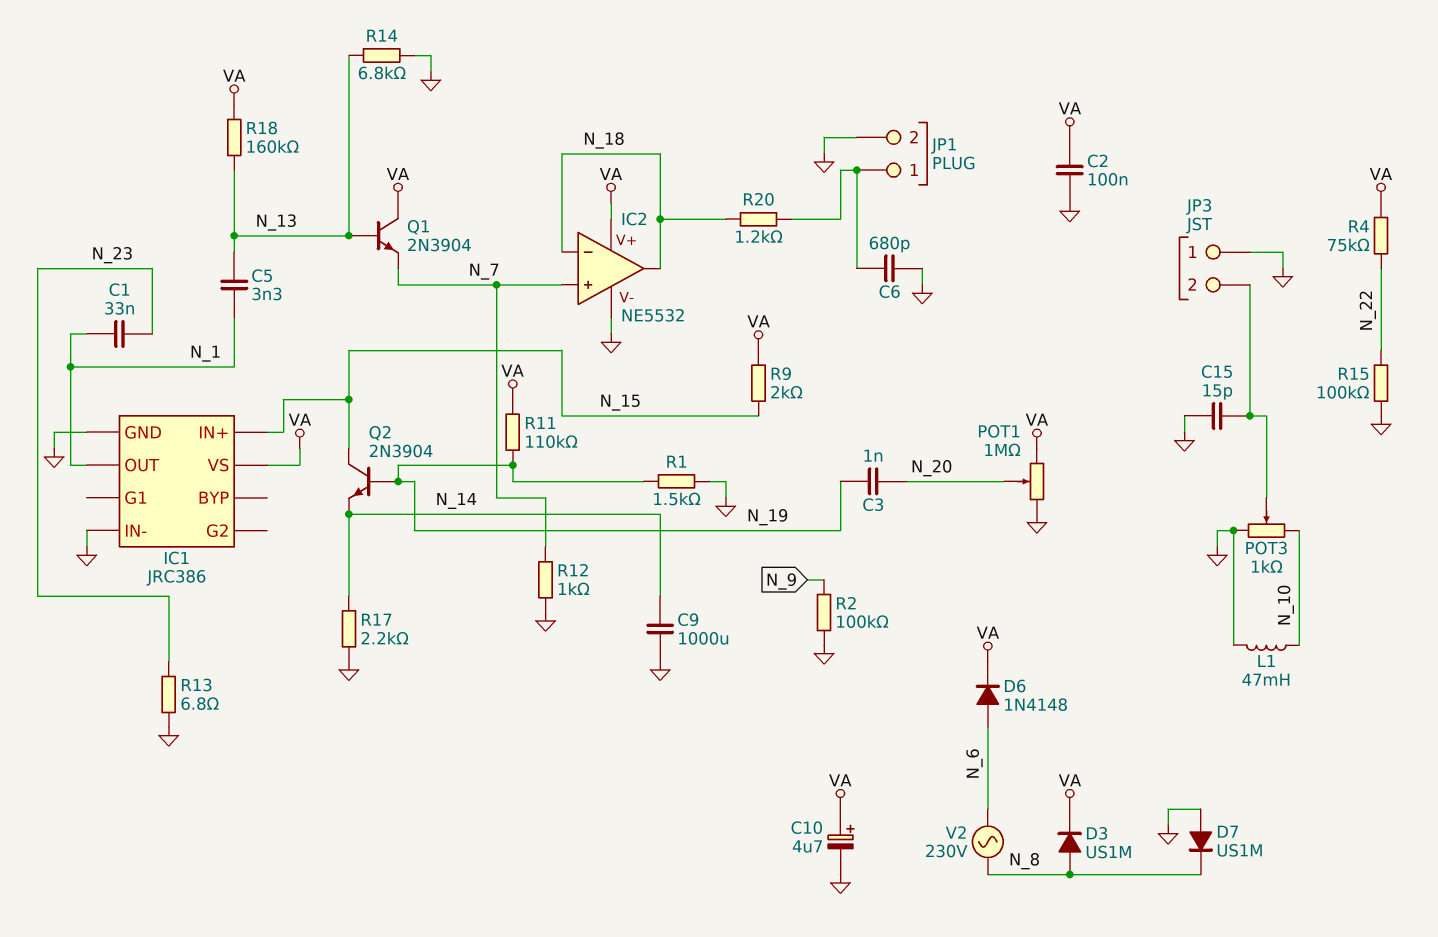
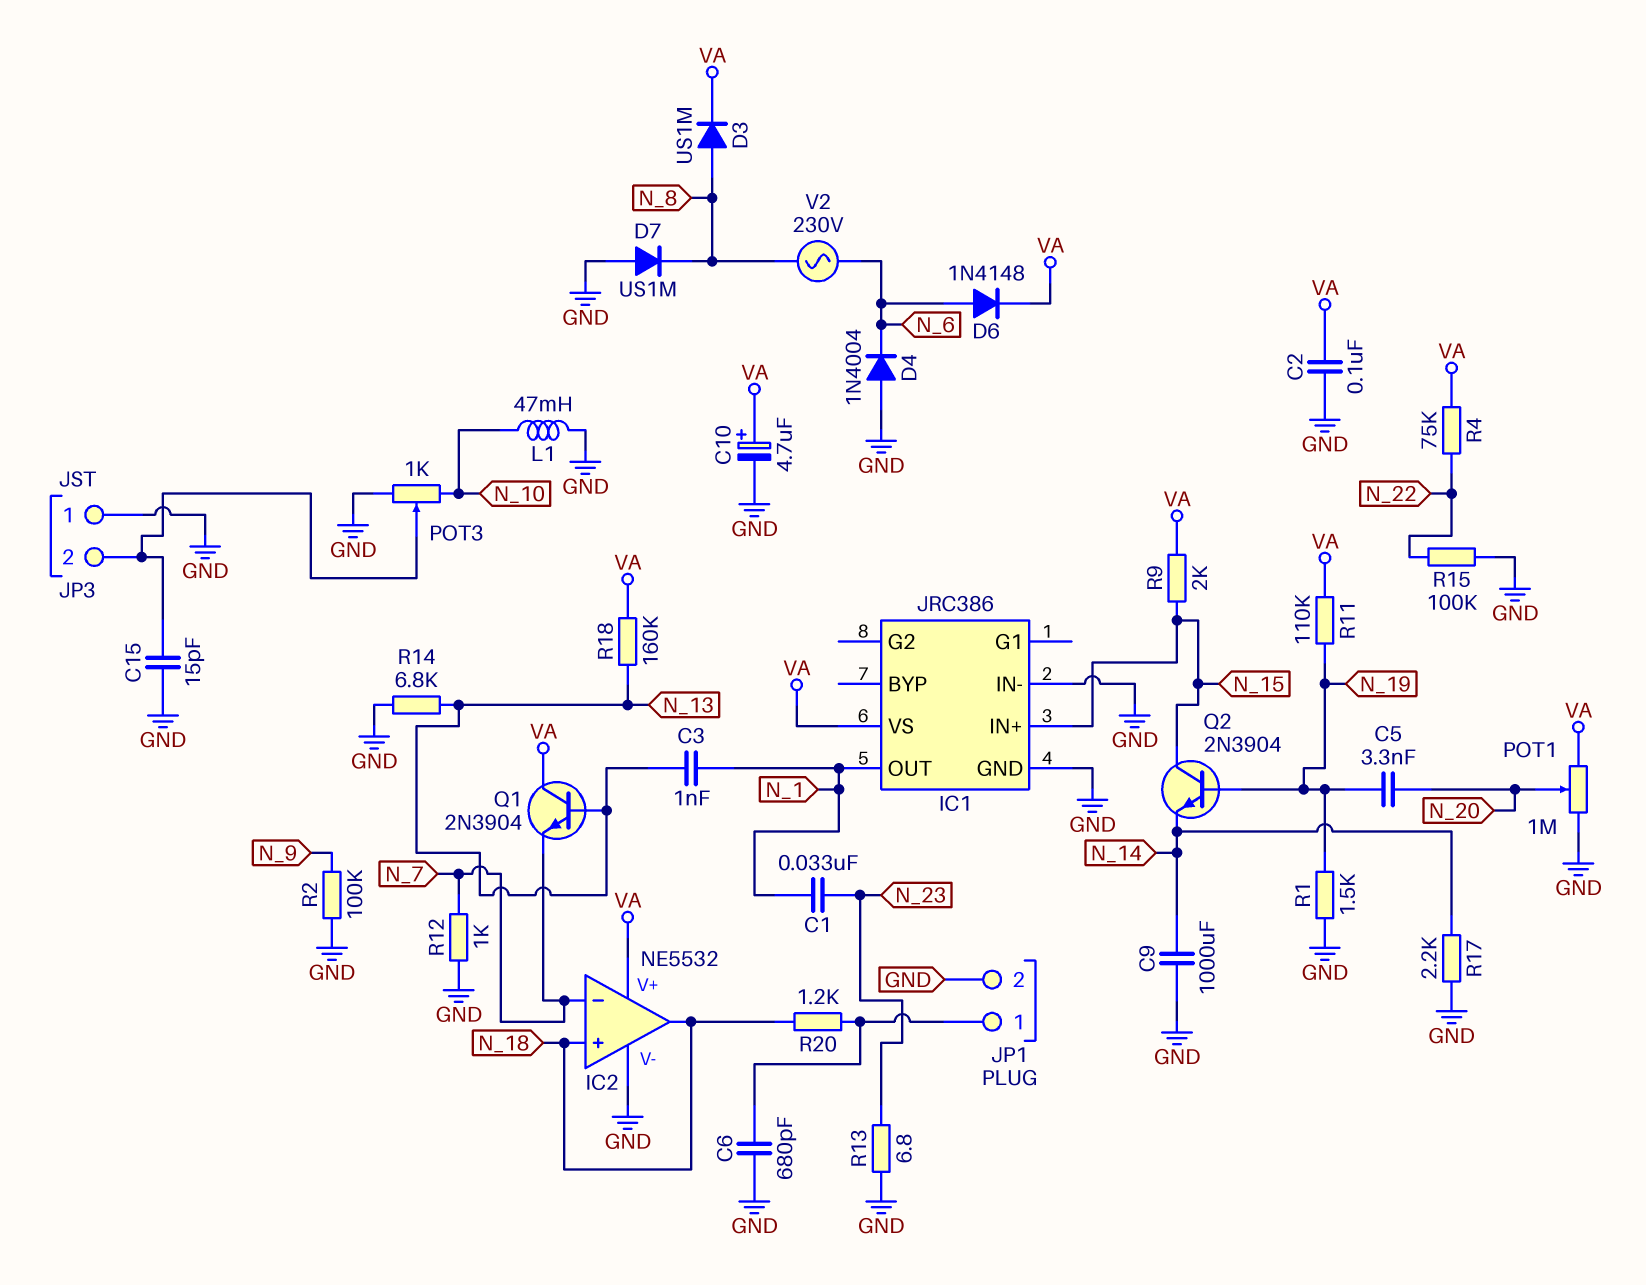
C3: 1nF (N_19, N_20) -> 1nF (N_1, N_13)
C5: 3.3nF (N_1, N_13) -> 3.3nF (N_19, N_20)
D4: none -> diode 1N4004 (A GND, K N_6)
IC2 pin in+: N_7 -> N_18
IC2 pin in-: N_18 -> N_7

